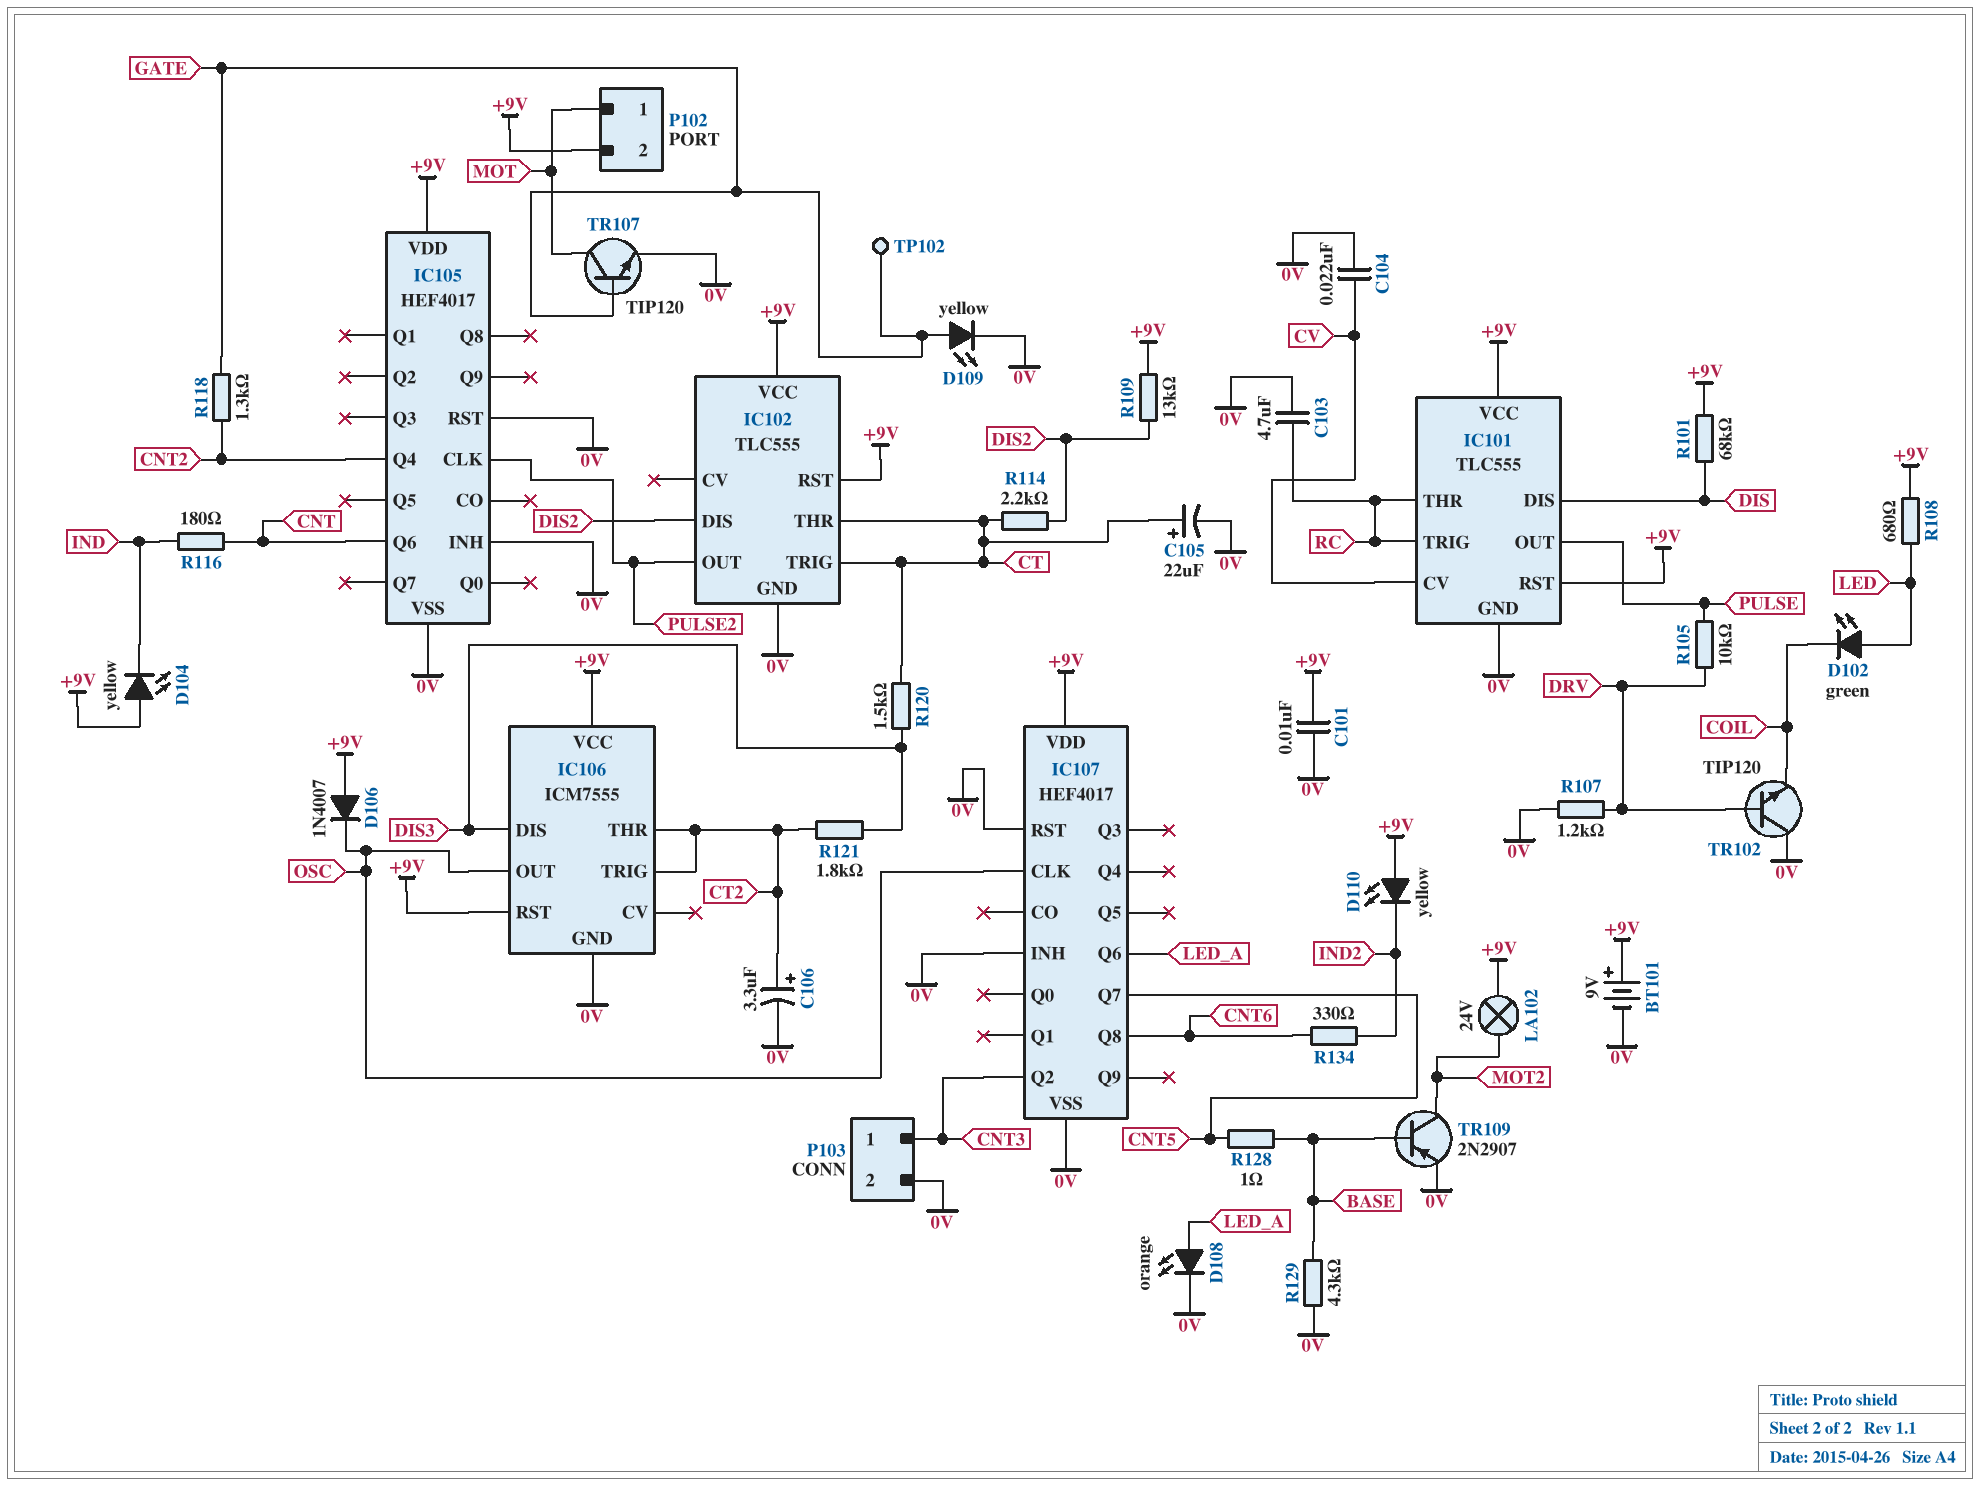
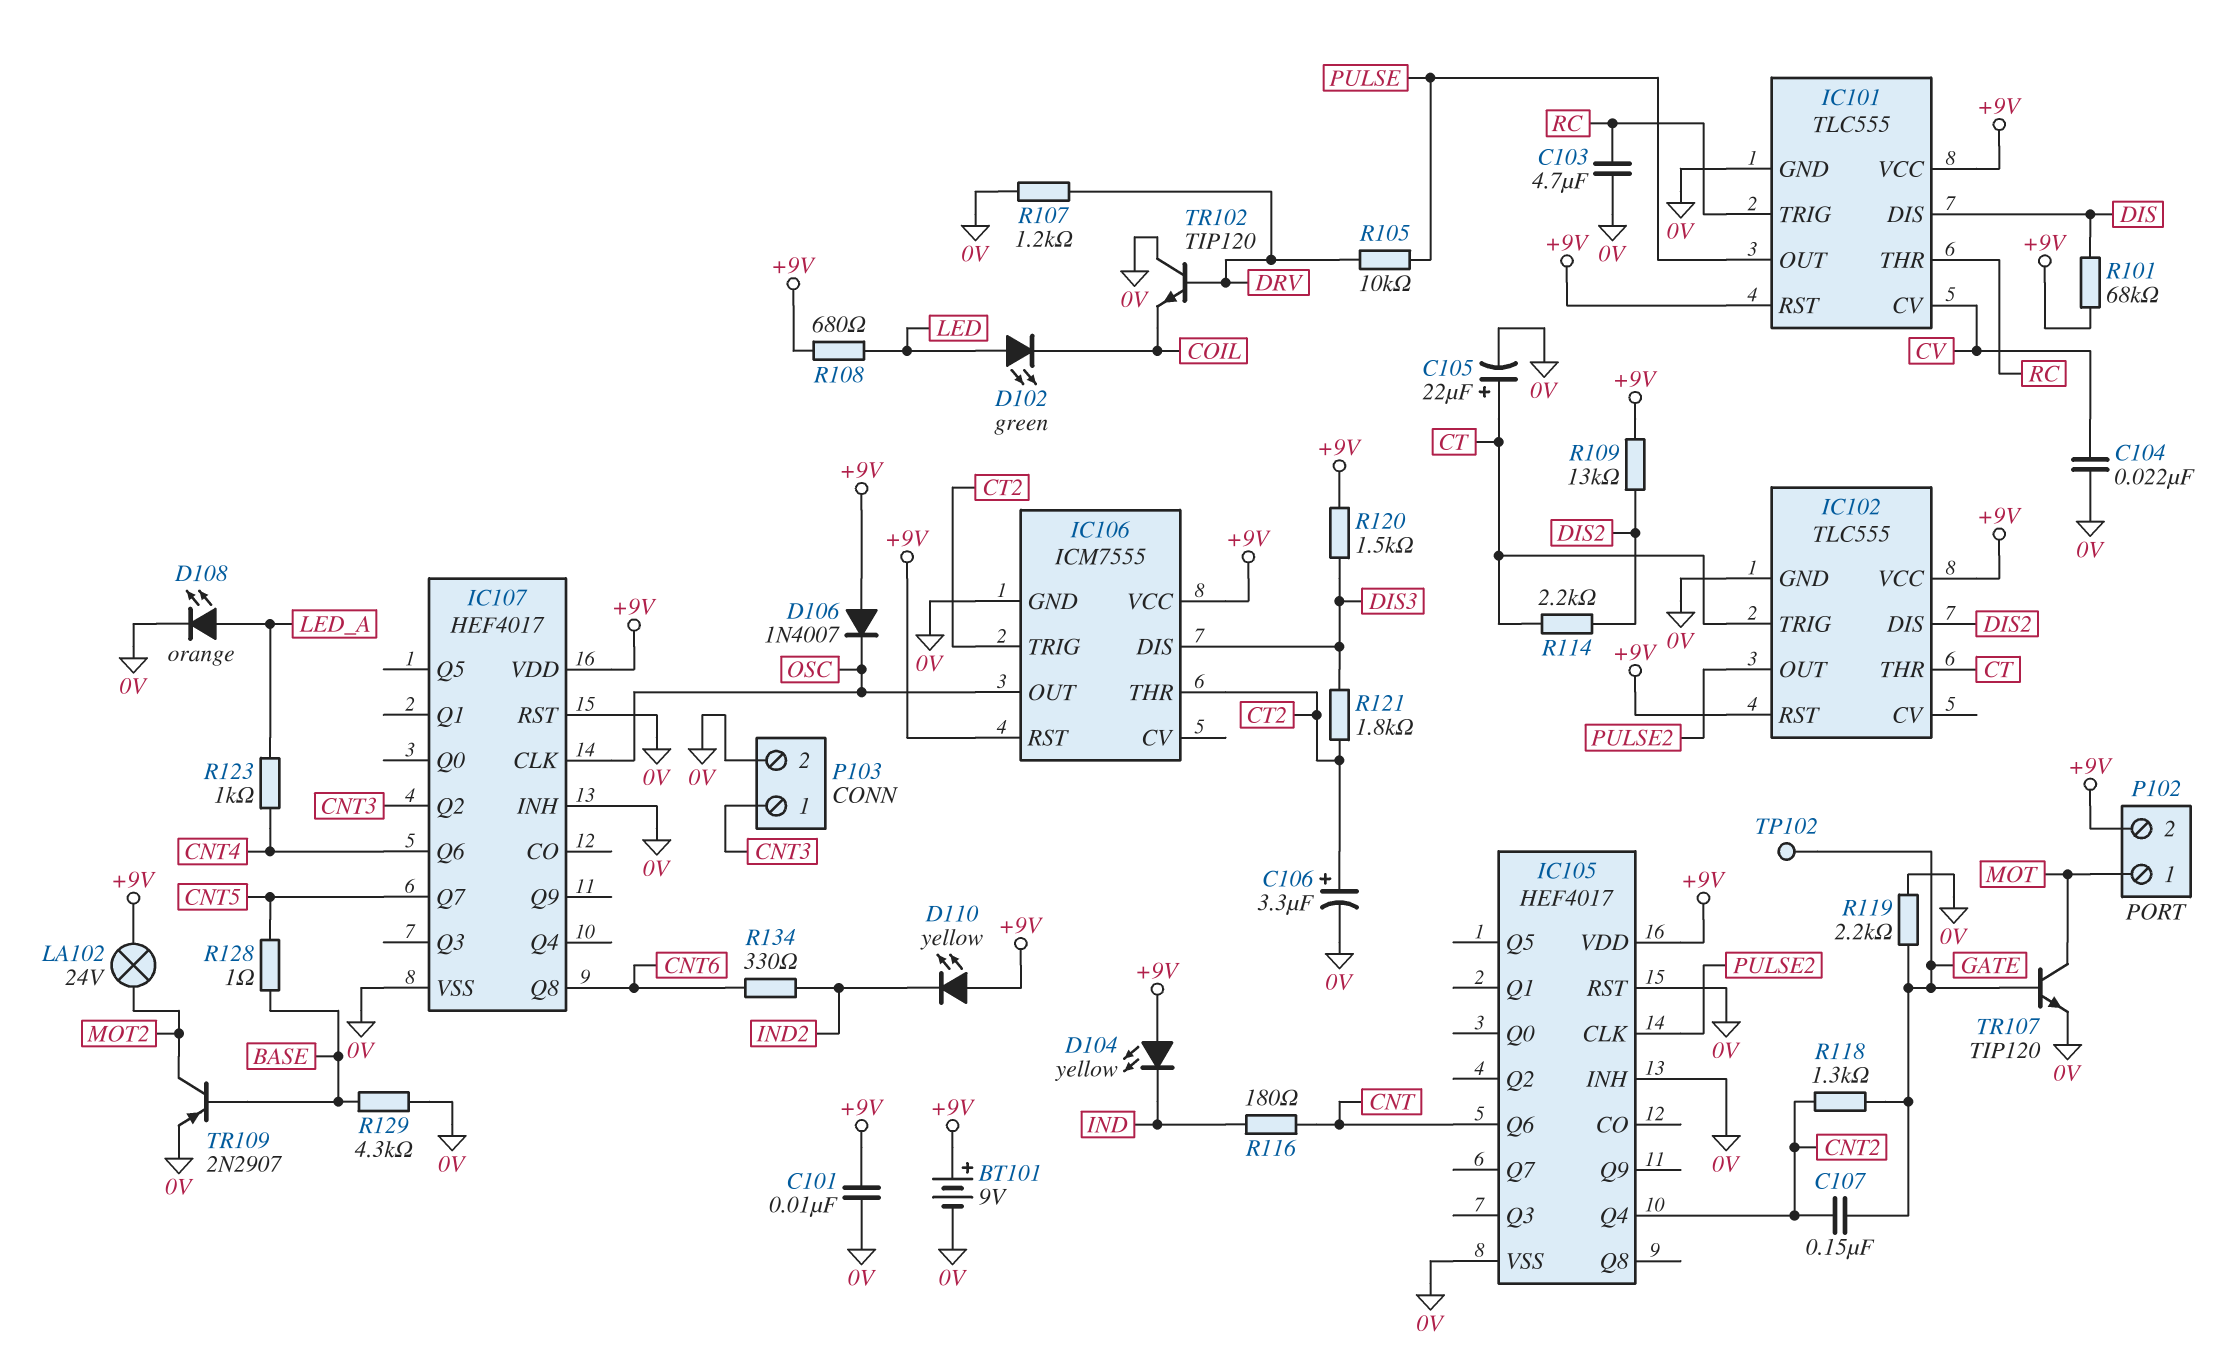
C107: none -> 150nF (CNT2, GATE)
D109: LED yellow (A GATE, K 0V) -> none
IC107 pin Q6: LED_A -> CNT4
R119: none -> 2.2k (0V, GATE)
R120: 1.5k (CT, DIS3) -> 1.5k (+9V, DIS3)
R123: none -> 1k (CNT4, LED_A)

